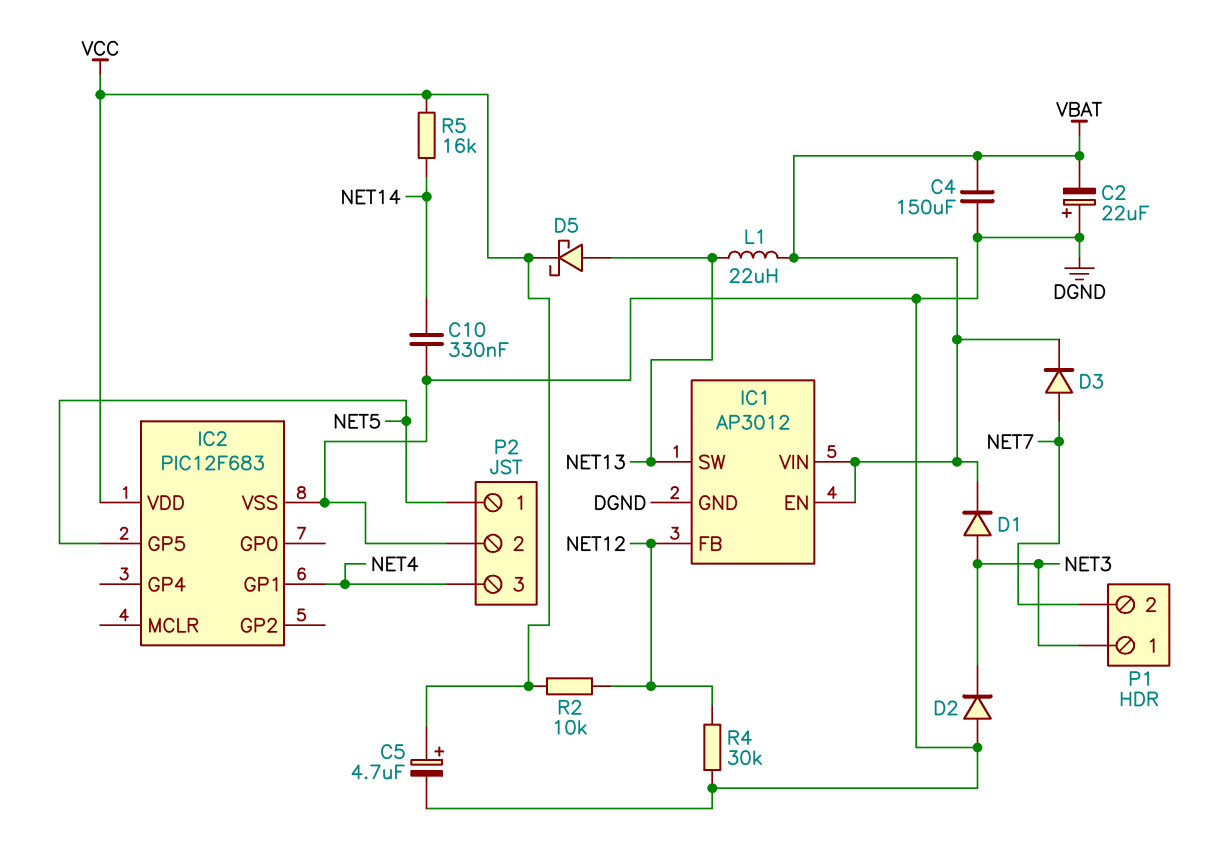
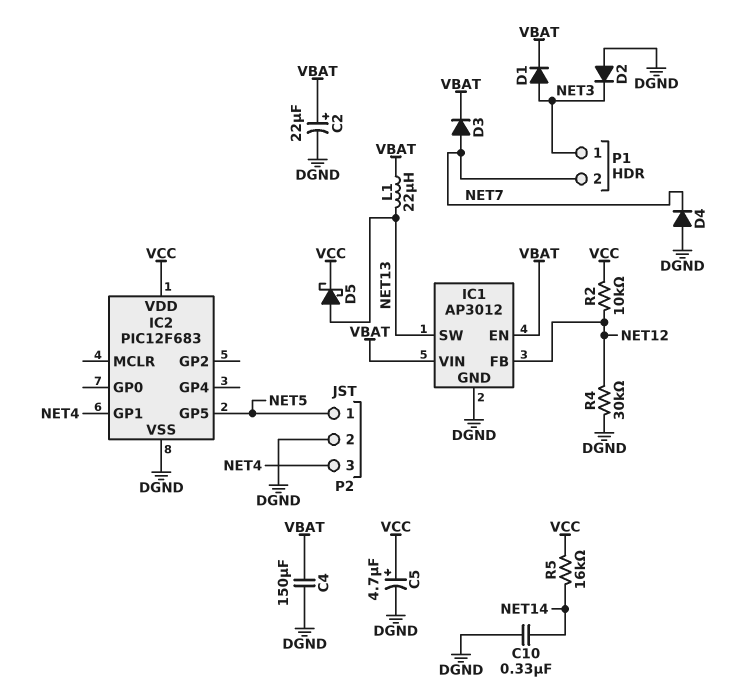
C2: 22uF (plus DGND, minus VBAT) -> 22uF (plus VBAT, minus DGND)
D4: none -> diode (A DGND, K NET7)

